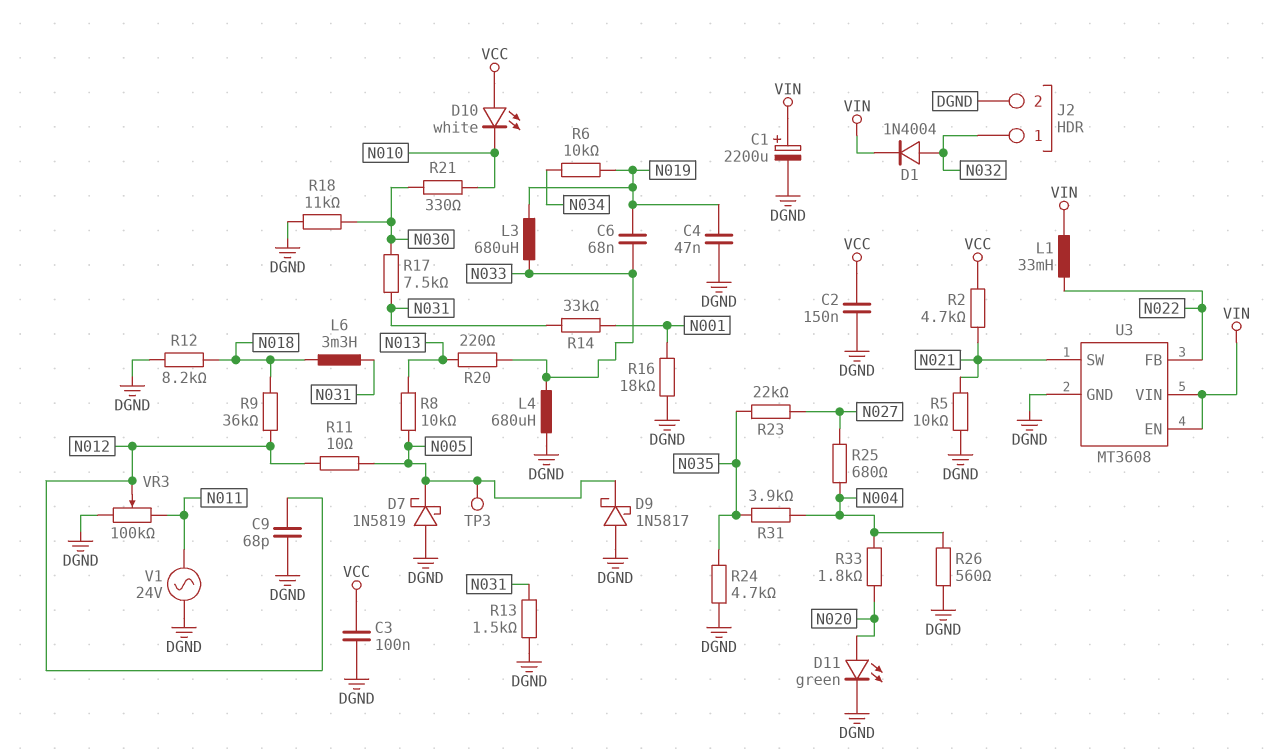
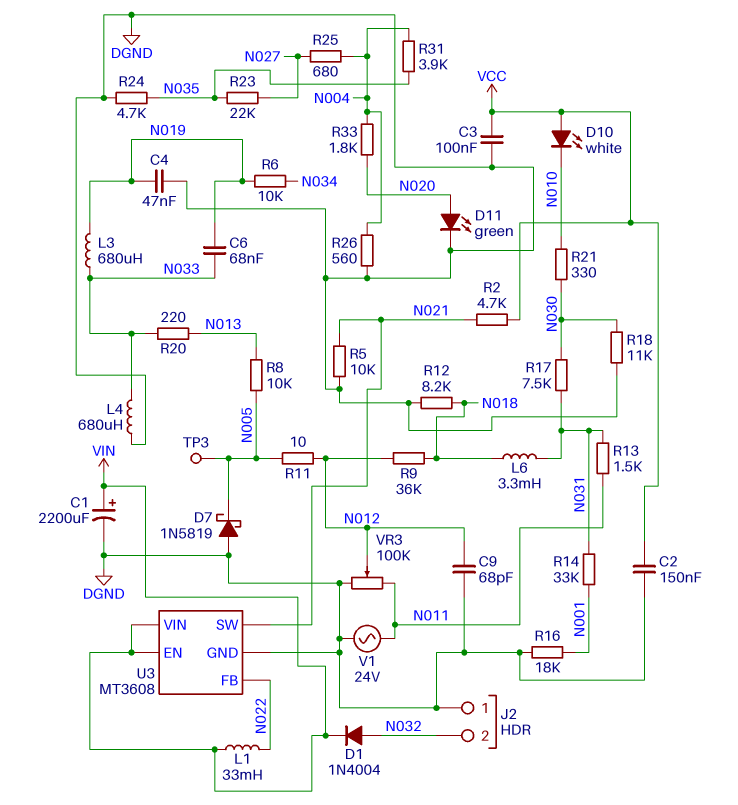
D9: schottky 1N5817 (A DGND, K N005) -> none
J2 pin 1: N032 -> DGND
J2 pin 2: DGND -> N032
R13: 1.5k (DGND, N031) -> 1.5k (N011, N031)

